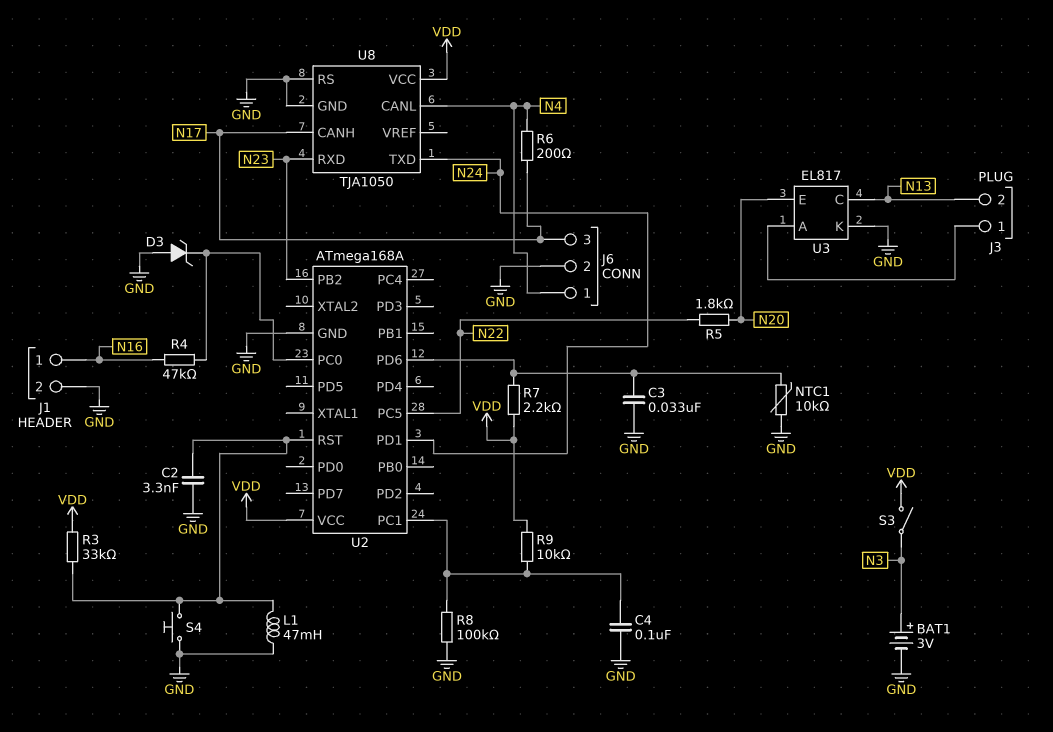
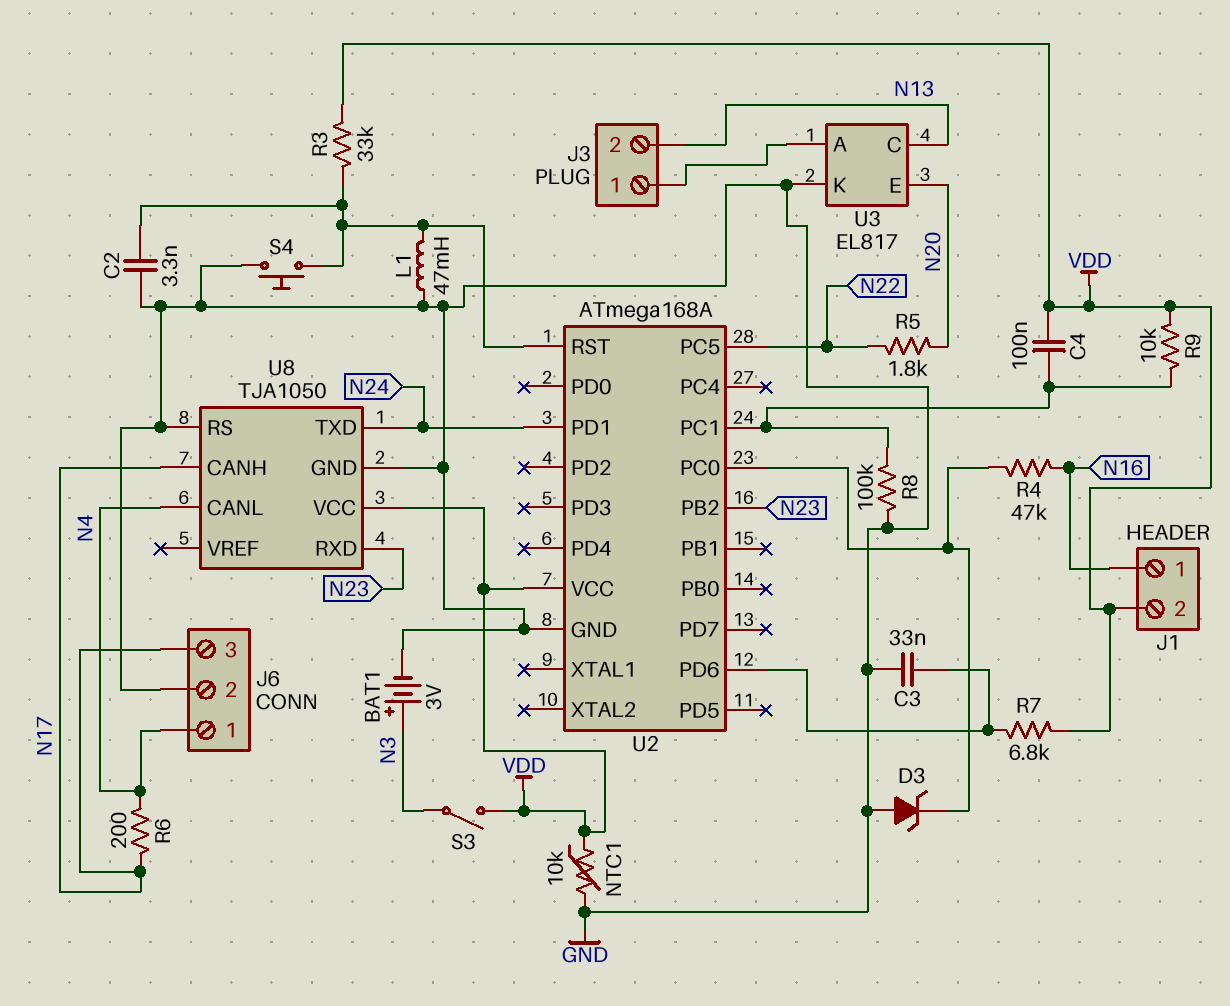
C4: 100nF (GND, U2/PC1) -> 100nF (U2/PC1, VDD)
J1 pin 2: GND -> VDD
NTC1: 10k (GND, U2/PD6) -> 10k (GND, VDD)
R7: 2.2k (U2/PD6, VDD) -> 6.8k (U2/PD6, VDD)

